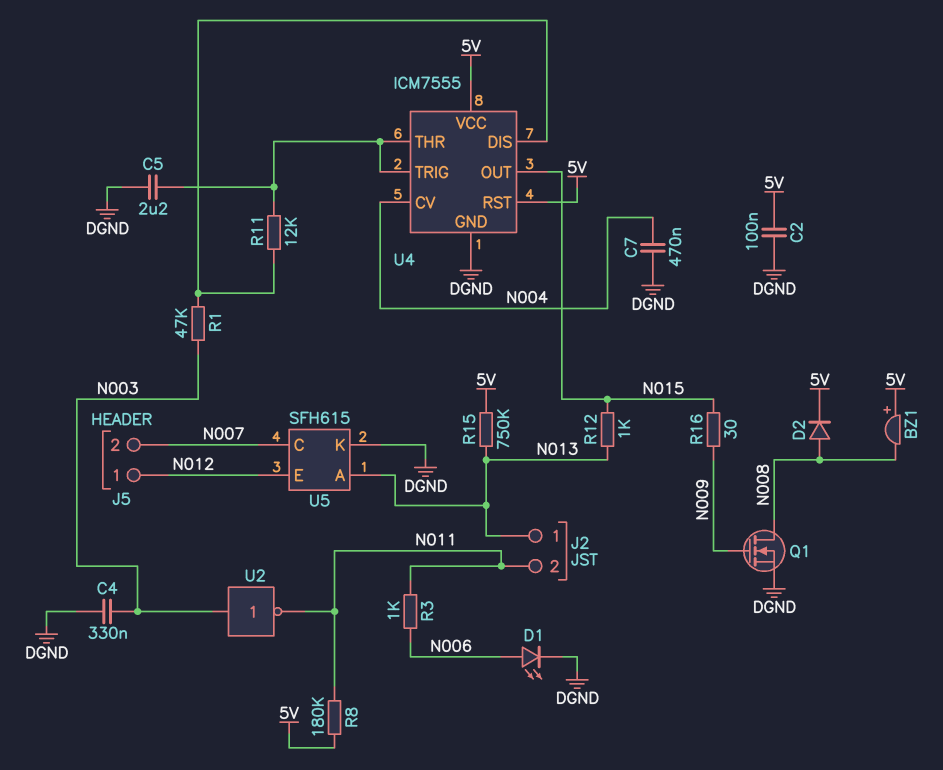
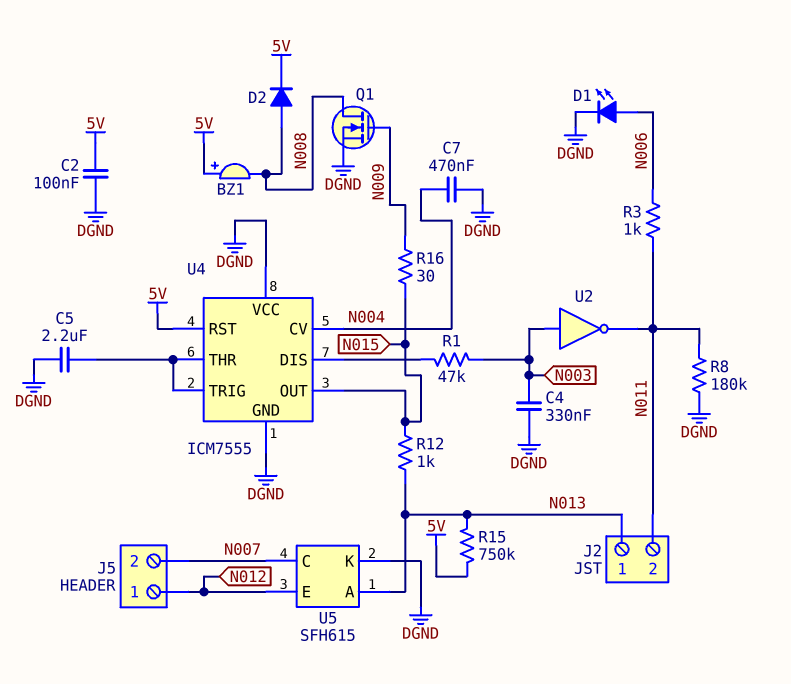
R8: 180k (5V, N011) -> 180k (DGND, N011)
R11: 12k (U4/DIS, U4/THR) -> none
U4 pin VCC: 5V -> DGND

